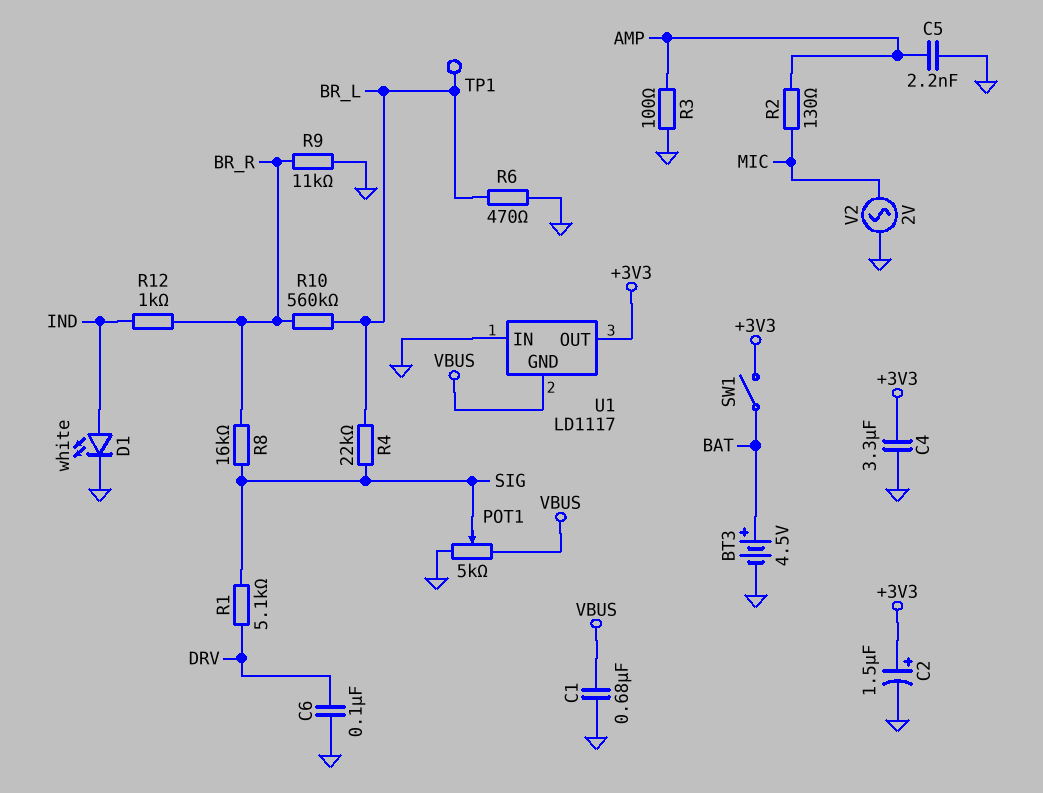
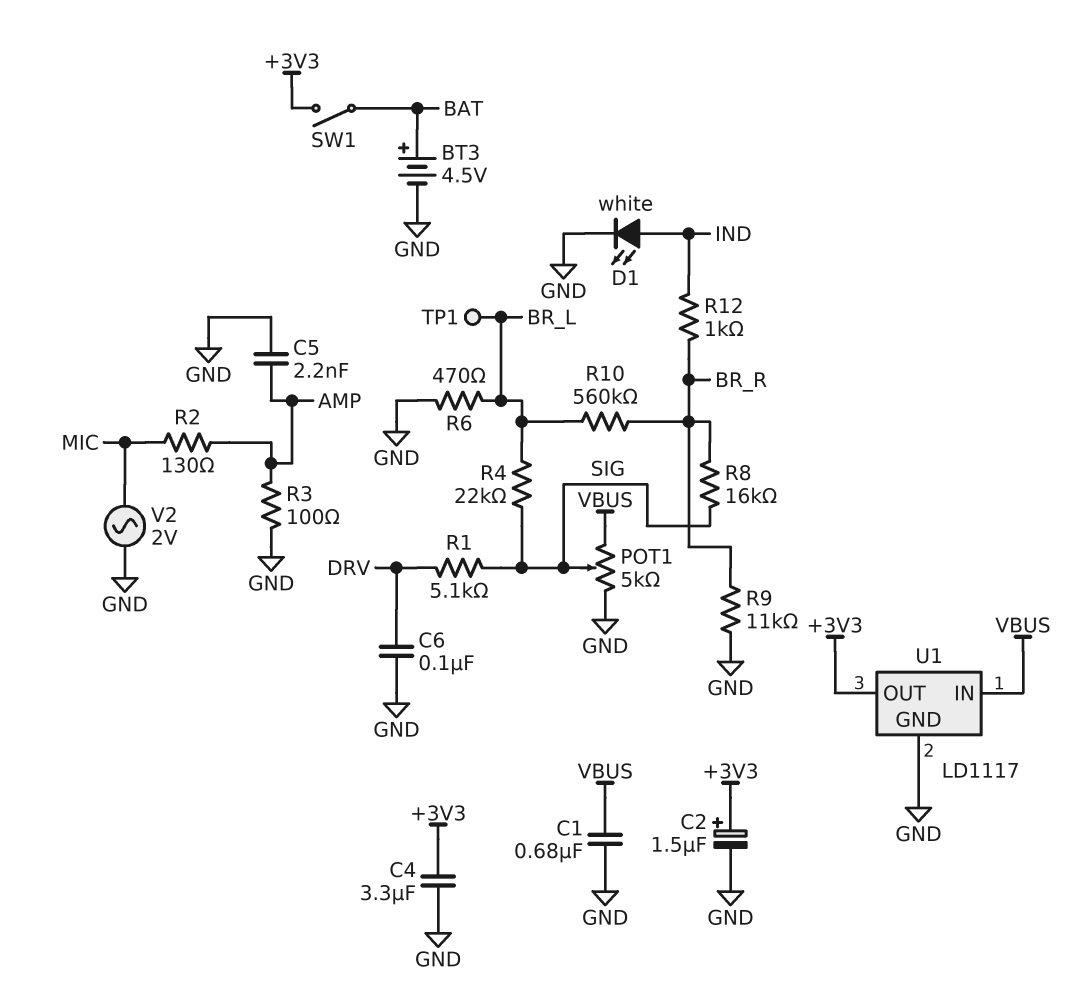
U1 pin GND: VBUS -> GND
U1 pin IN: GND -> VBUS

